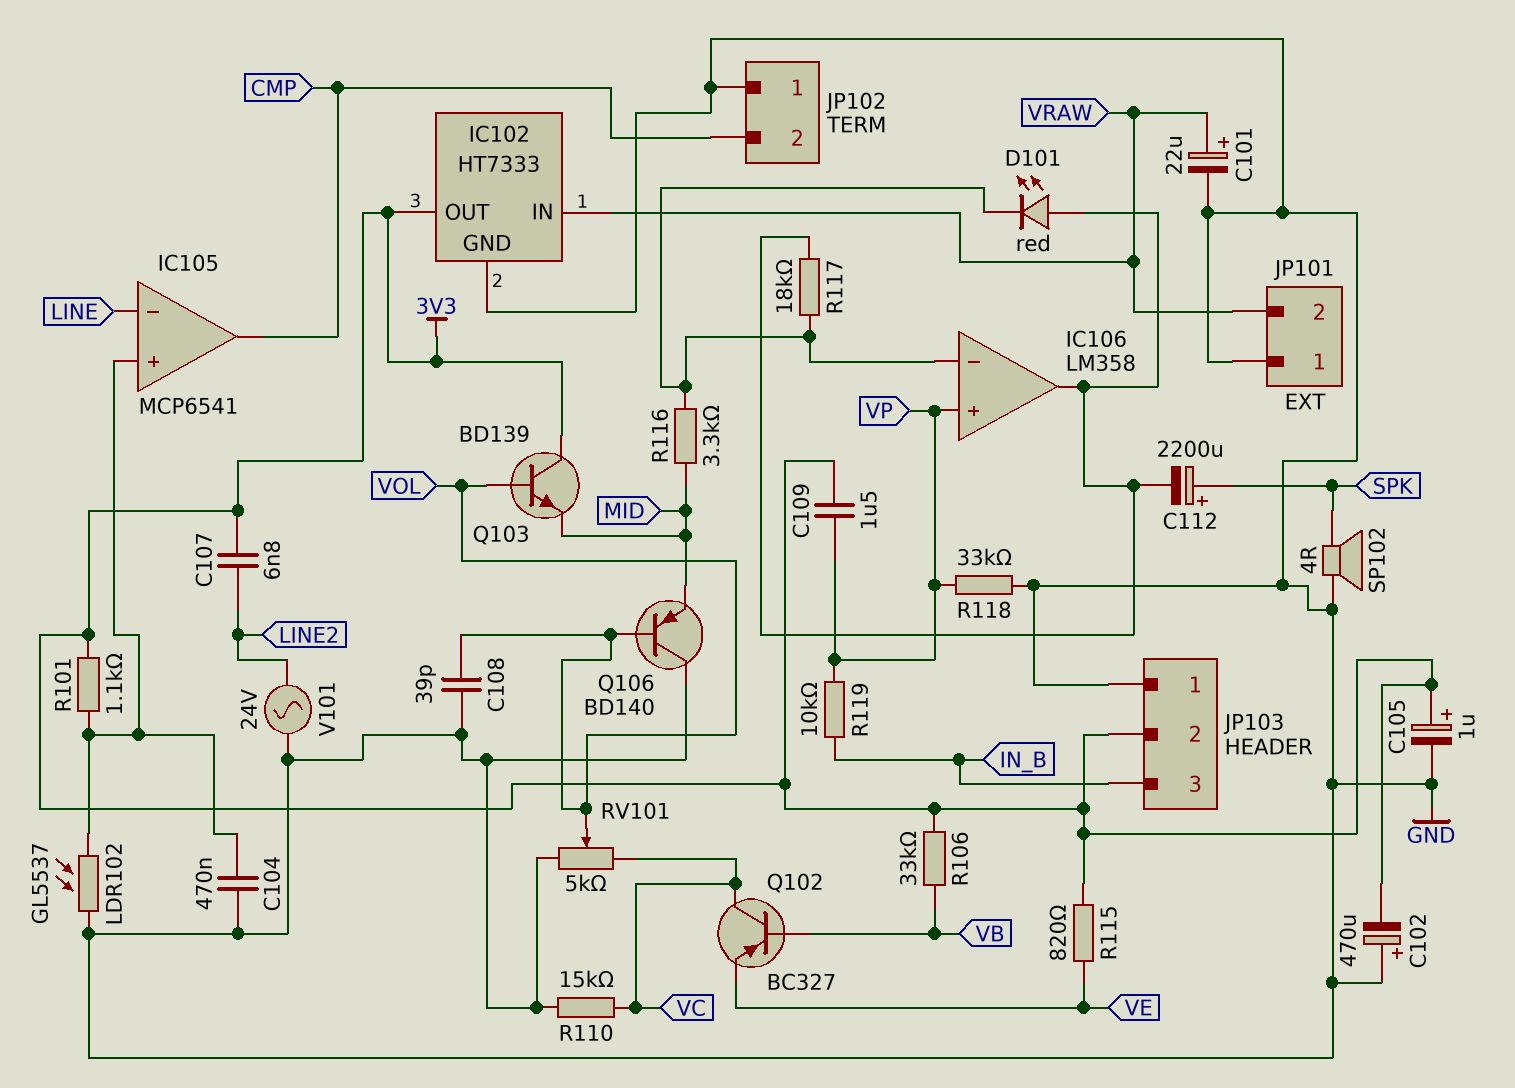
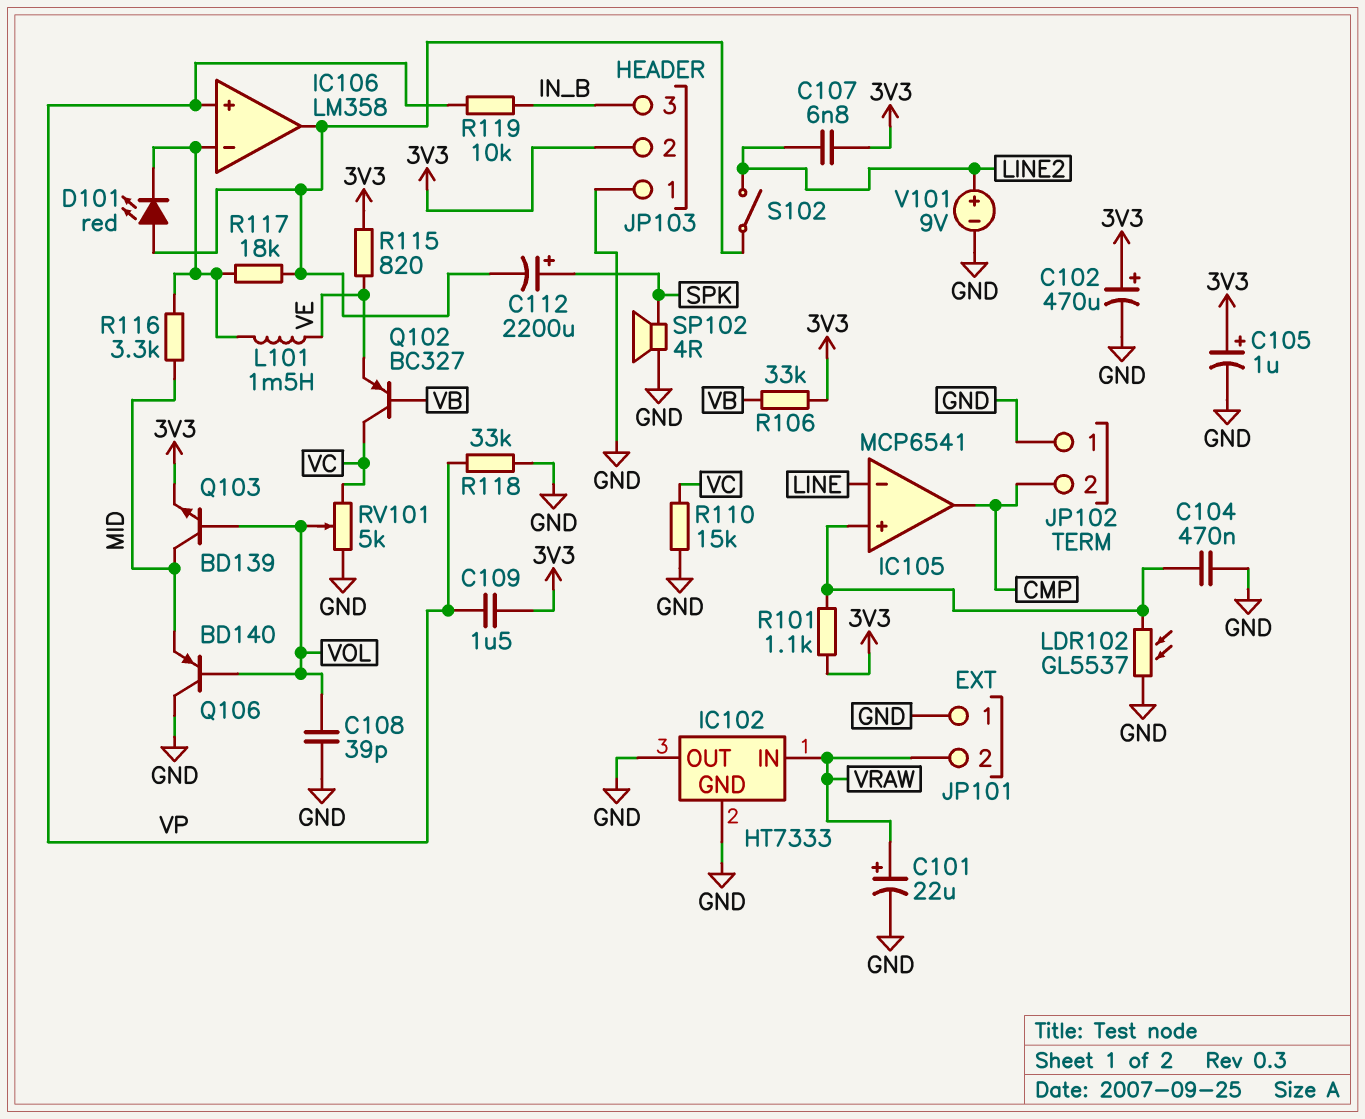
C102: 470uF (plus GND, minus 3V3) -> 470uF (plus 3V3, minus GND)
IC102 pin OUT: 3V3 -> GND
L101: none -> 1.5mH (IC106/in-, VE)
Q103: NPN BD139 (B VOL, C 3V3, E MID) -> NPN BD139 (B VOL, C MID, E 3V3)
S102: none -> switch (IC106/out, LINE2)
V101: AC 24V (GND, LINE2) -> 9V (plus LINE2, minus GND)

